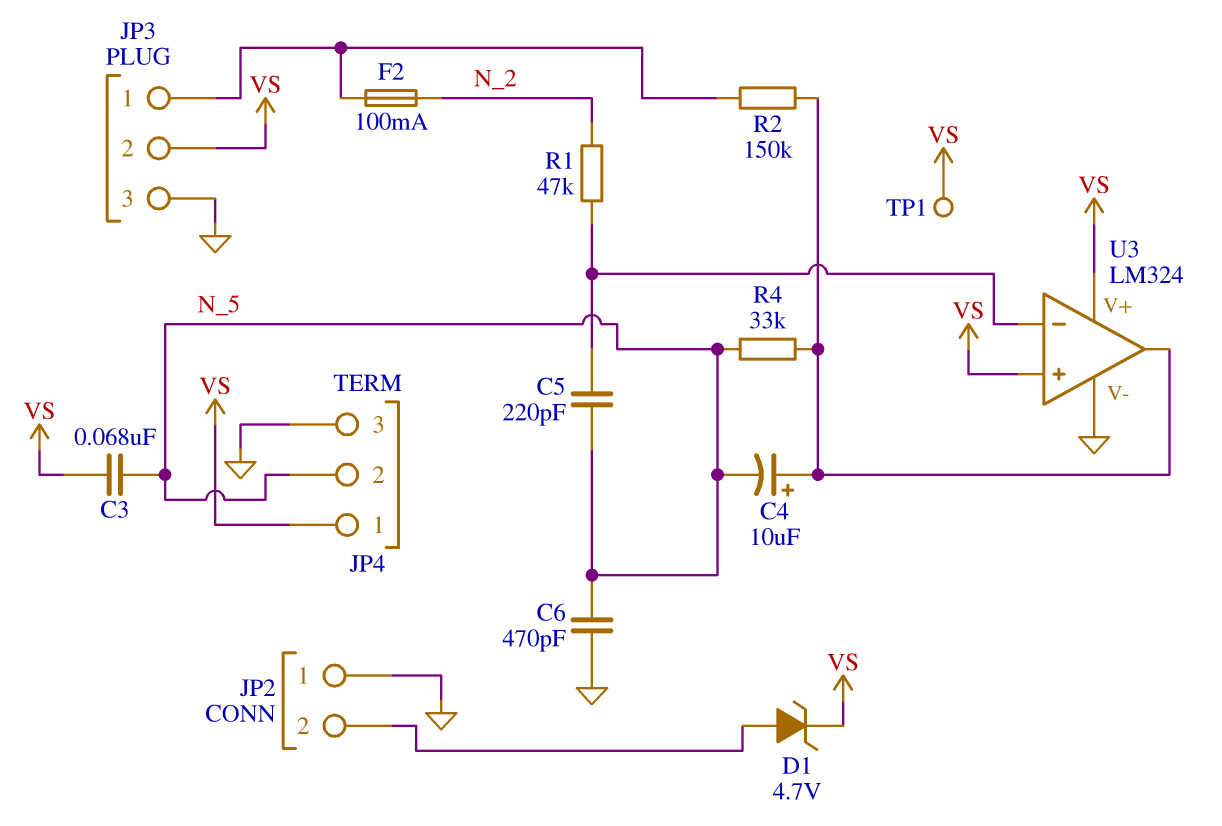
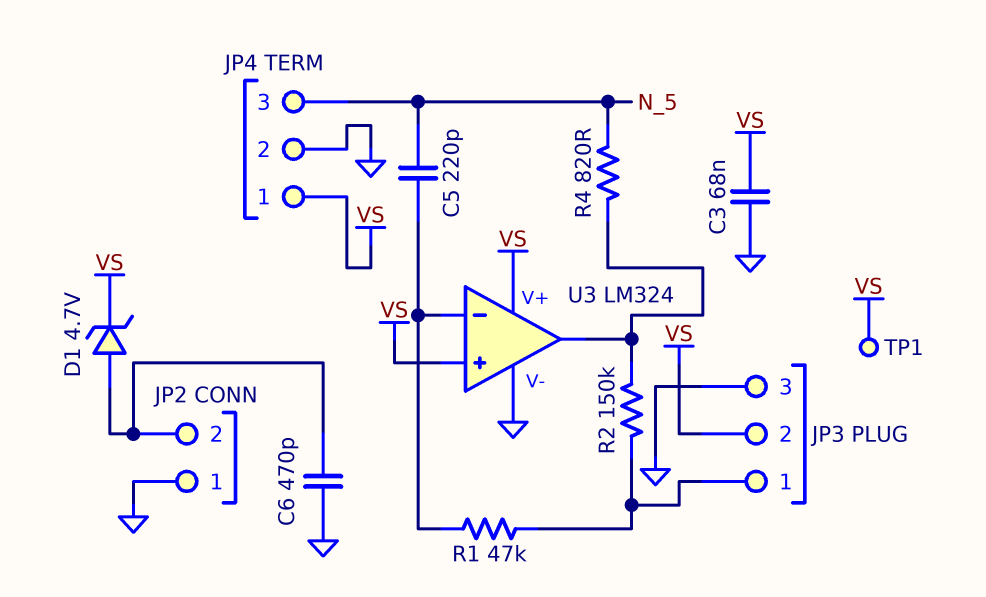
C3: 68nF (N_5, VS) -> 68nF (GND, VS)
C4: 10uF (plus U3/out, minus N_5) -> none
C6: 470pF (GND, N_5) -> 470pF (GND, JP2/2)
F2: 100mA (JP3/1, N_2) -> none
JP4 pin 2: N_5 -> GND
JP4 pin 3: GND -> N_5
R1: 47k (N_2, U3/in-) -> 47k (JP3/1, U3/in-)
R4: 33k (N_5, U3/out) -> 820 (N_5, U3/out)

